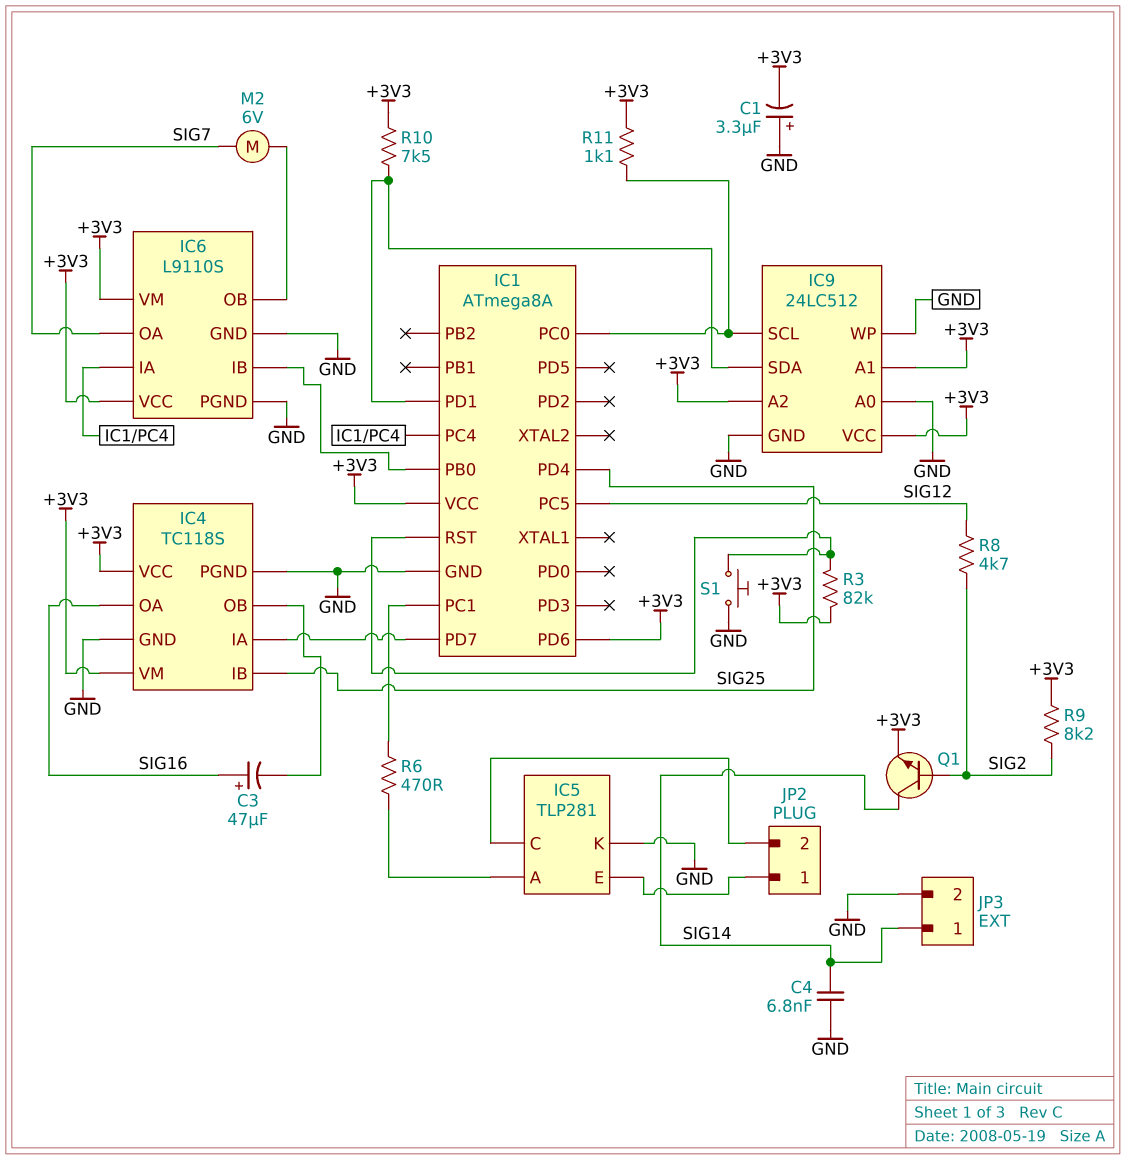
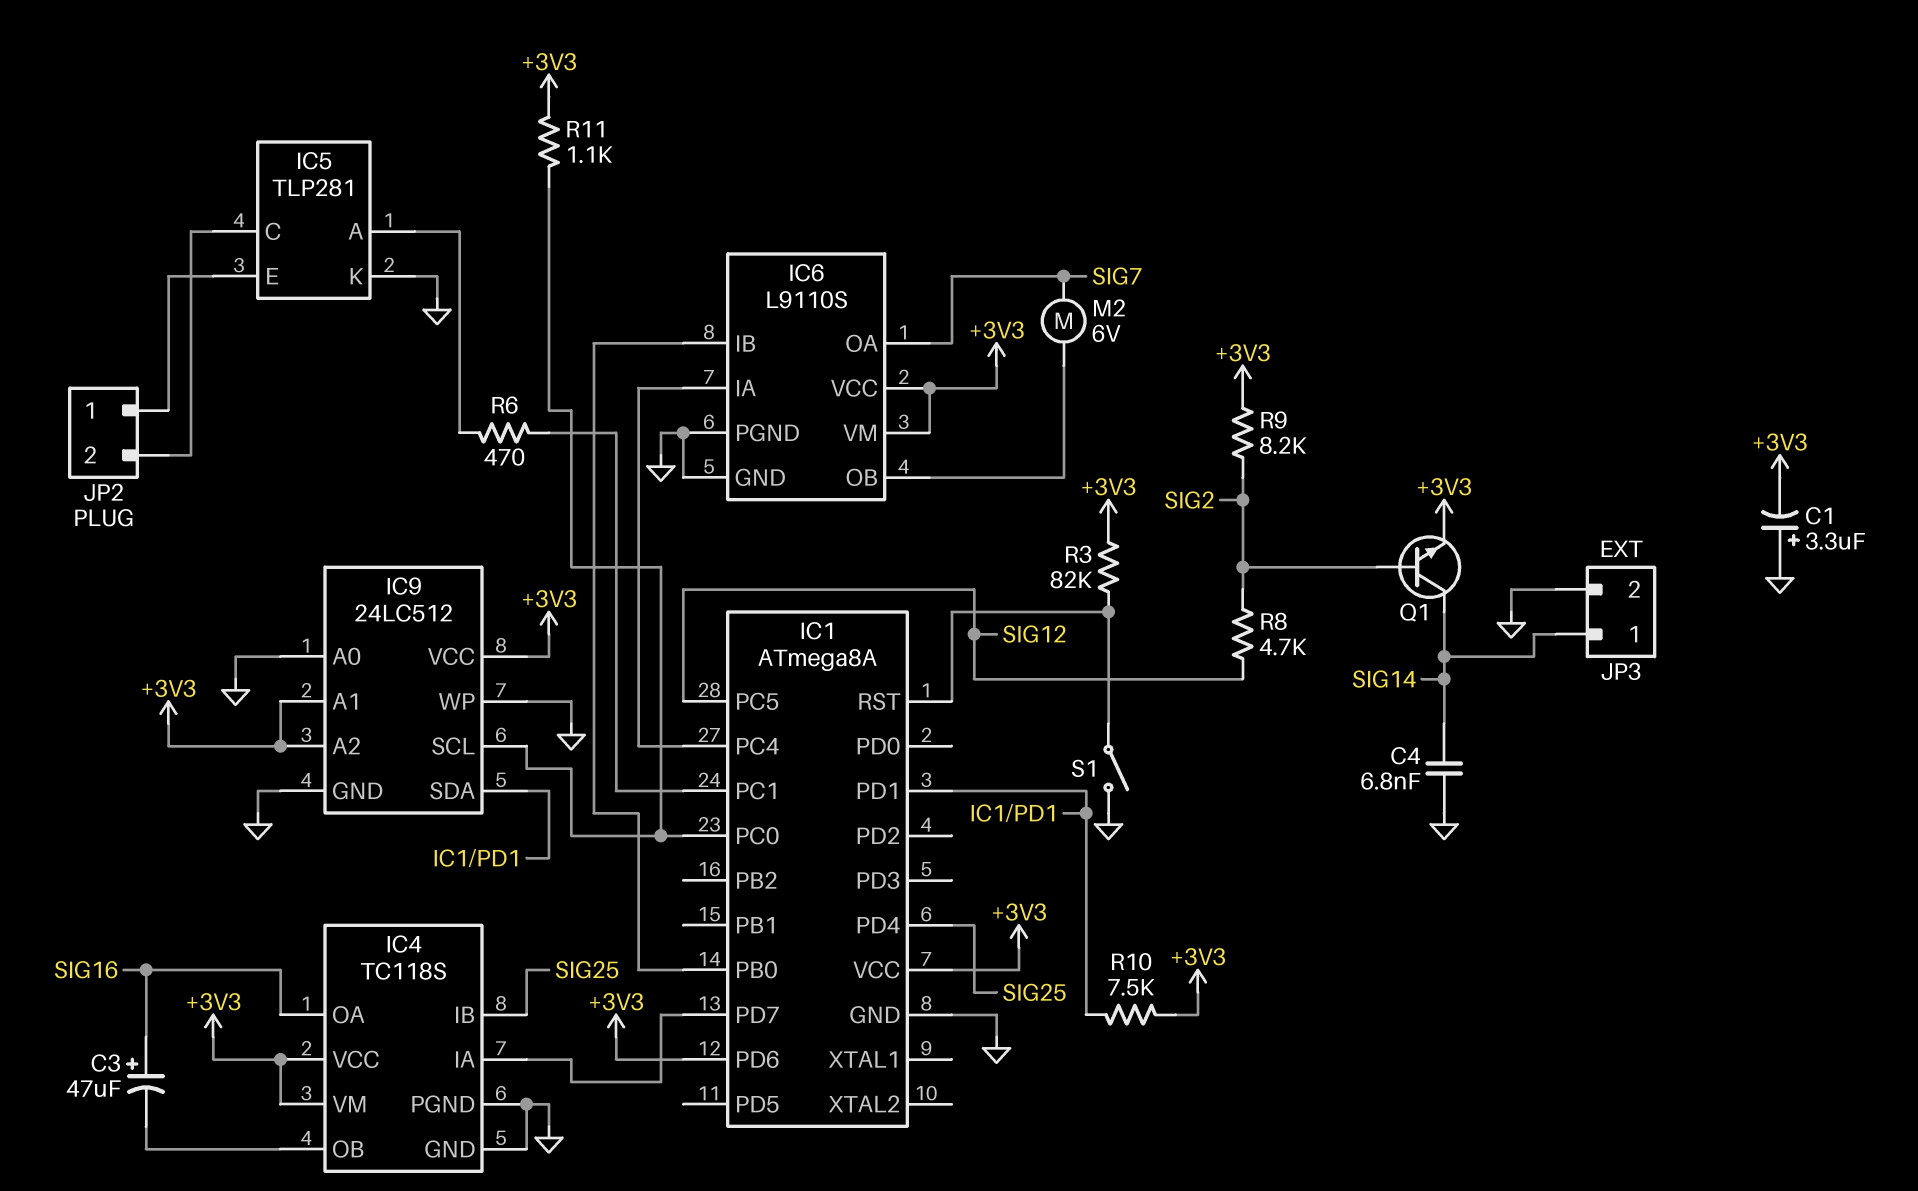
S1: button (GND, IC1/RST) -> switch (GND, IC1/RST)

